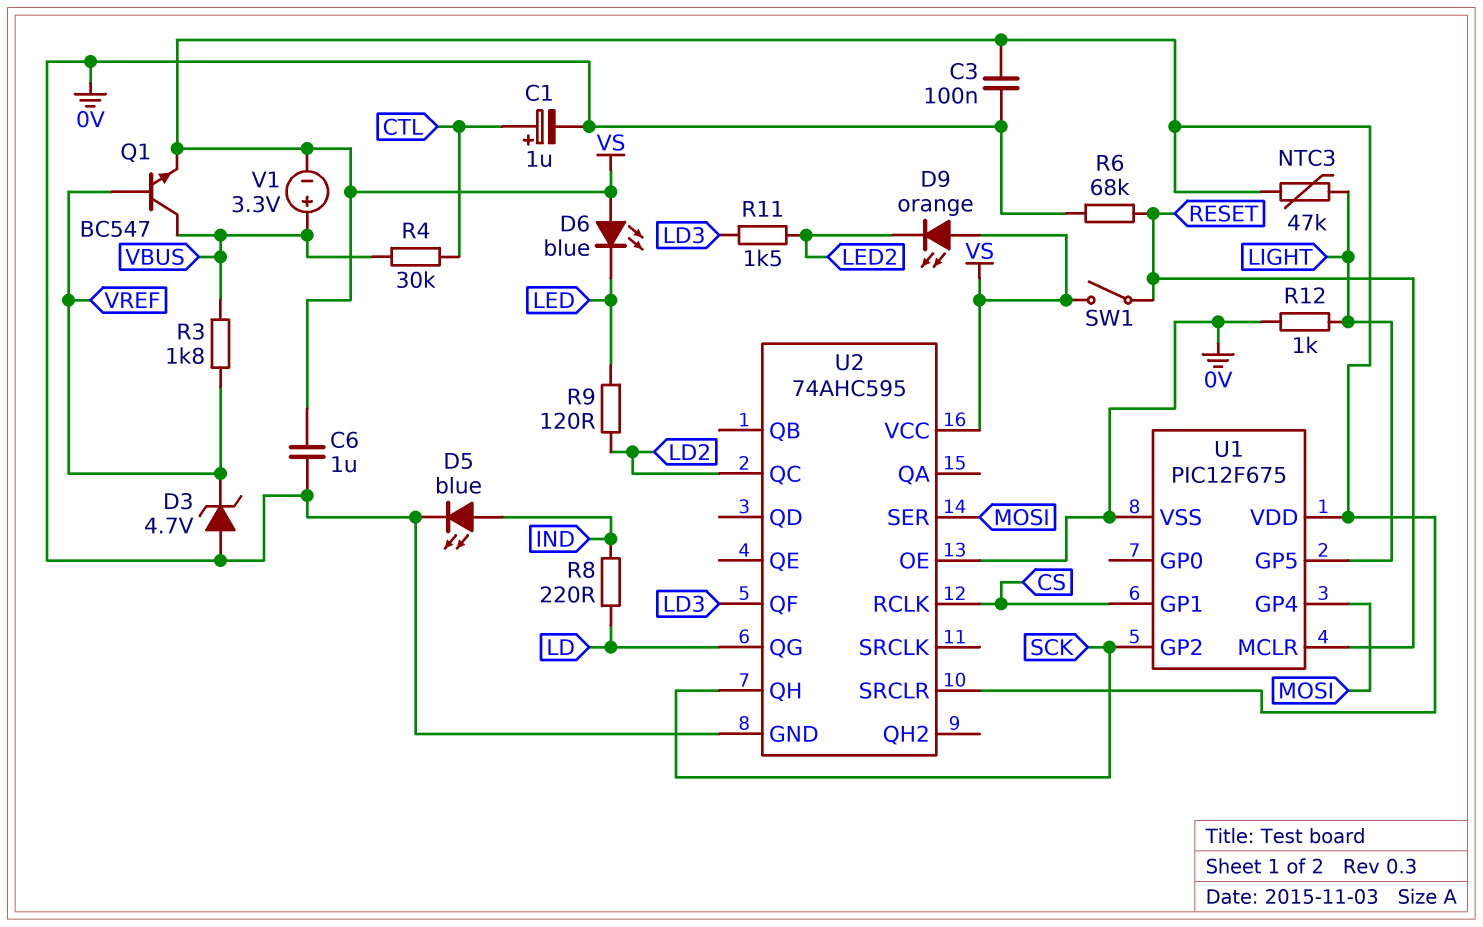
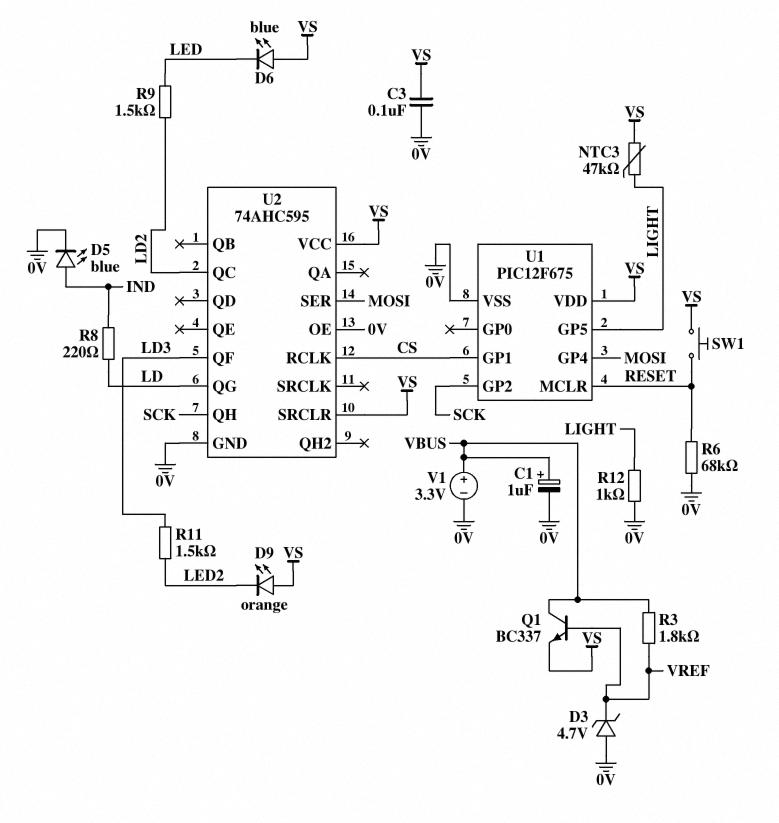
C1: 1uF (plus CTL, minus 0V) -> 1uF (plus VBUS, minus 0V)
C6: 1uF (0V, VS) -> none
Q1: NPN BC547 (B VREF, C VBUS, E VS) -> NPN BC337 (B VREF, C VBUS, E VS)
R4: 30k (CTL, VBUS) -> none
R9: 120 (LD2, LED) -> 1.5k (LD2, LED)
SW1: switch (RESET, VS) -> button (RESET, VS)
V1: 3.3V (plus VBUS, minus VS) -> 3.3V (plus VBUS, minus 0V)

